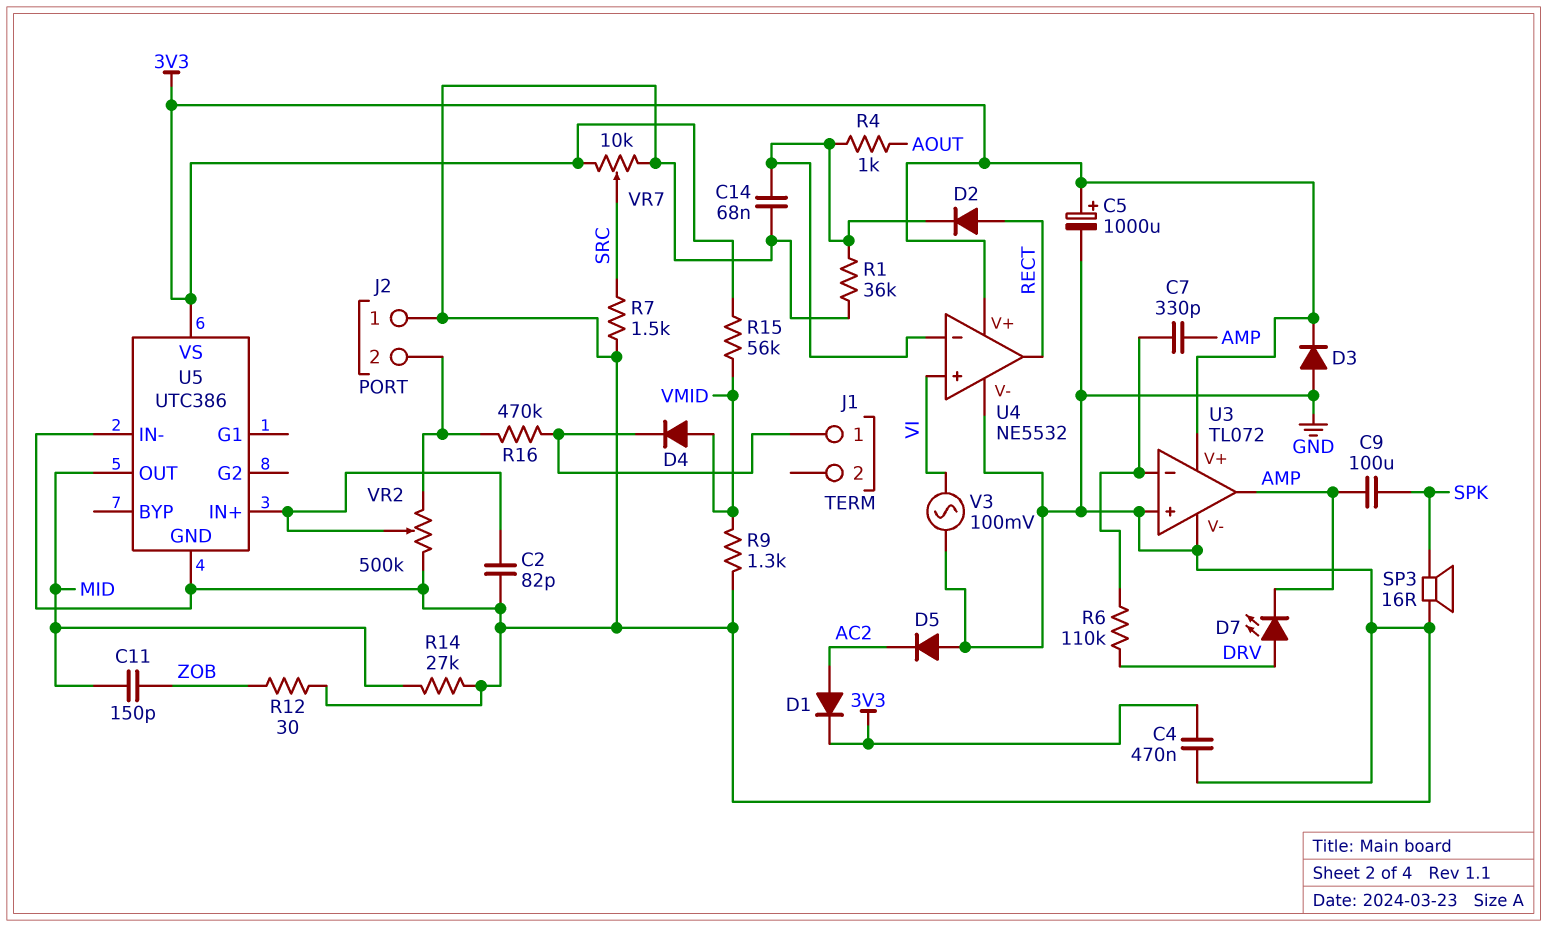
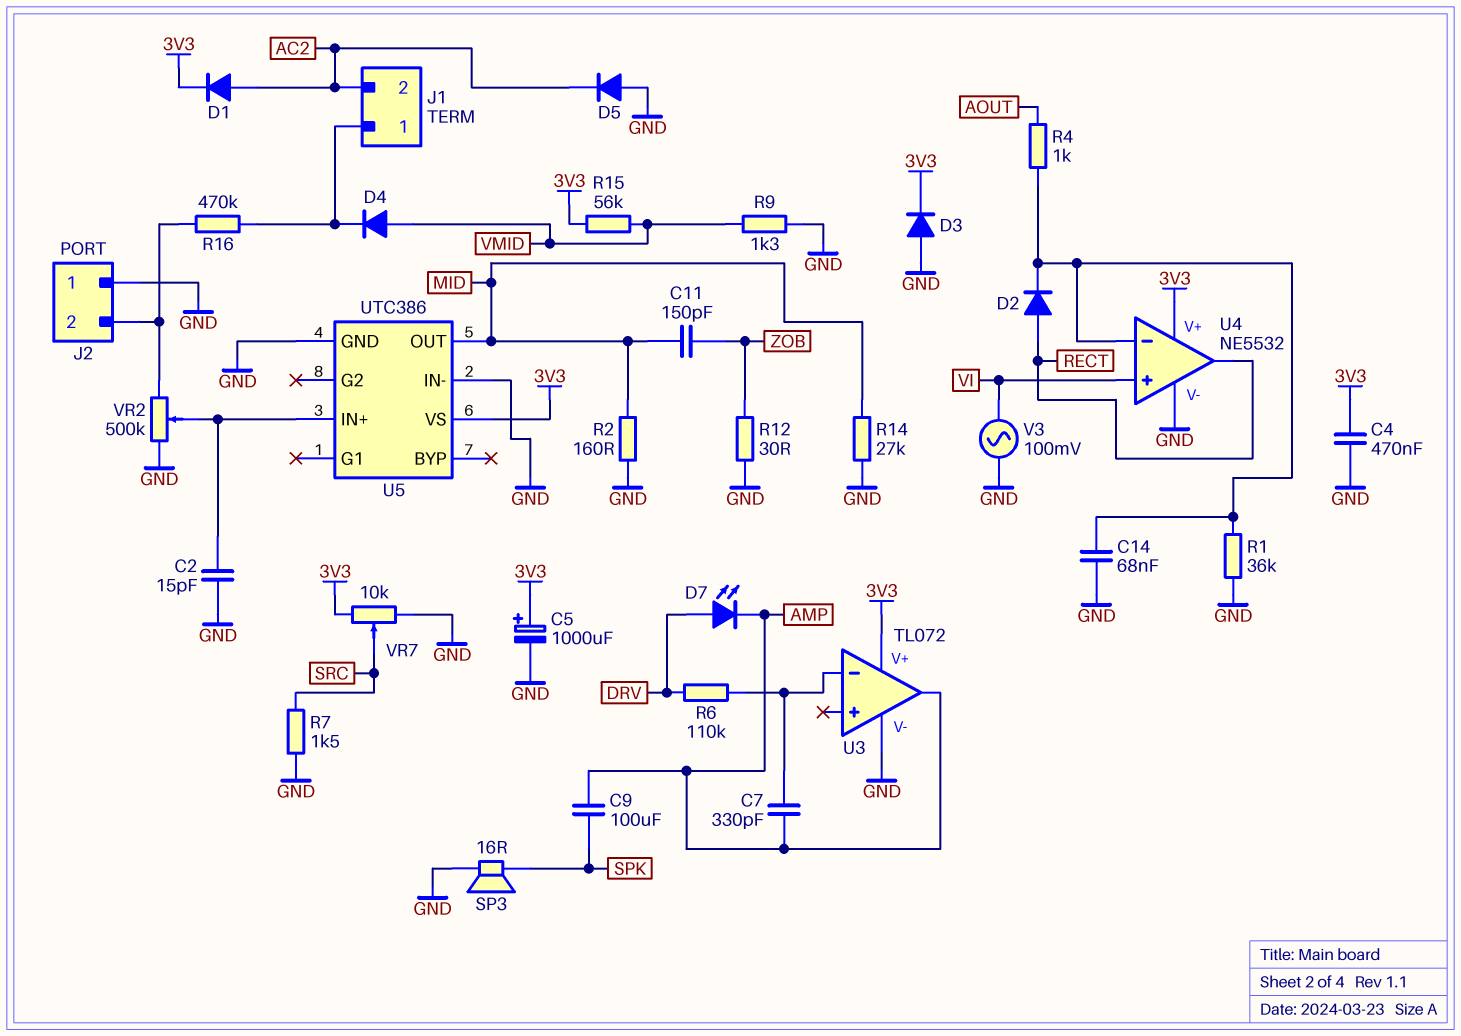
C2: 82pF (GND, U5/IN+) -> 15pF (GND, U5/IN+)
J1 pin 2: none -> AC2
R2: none -> 160 (GND, MID)
U3 pin in+: GND -> none

